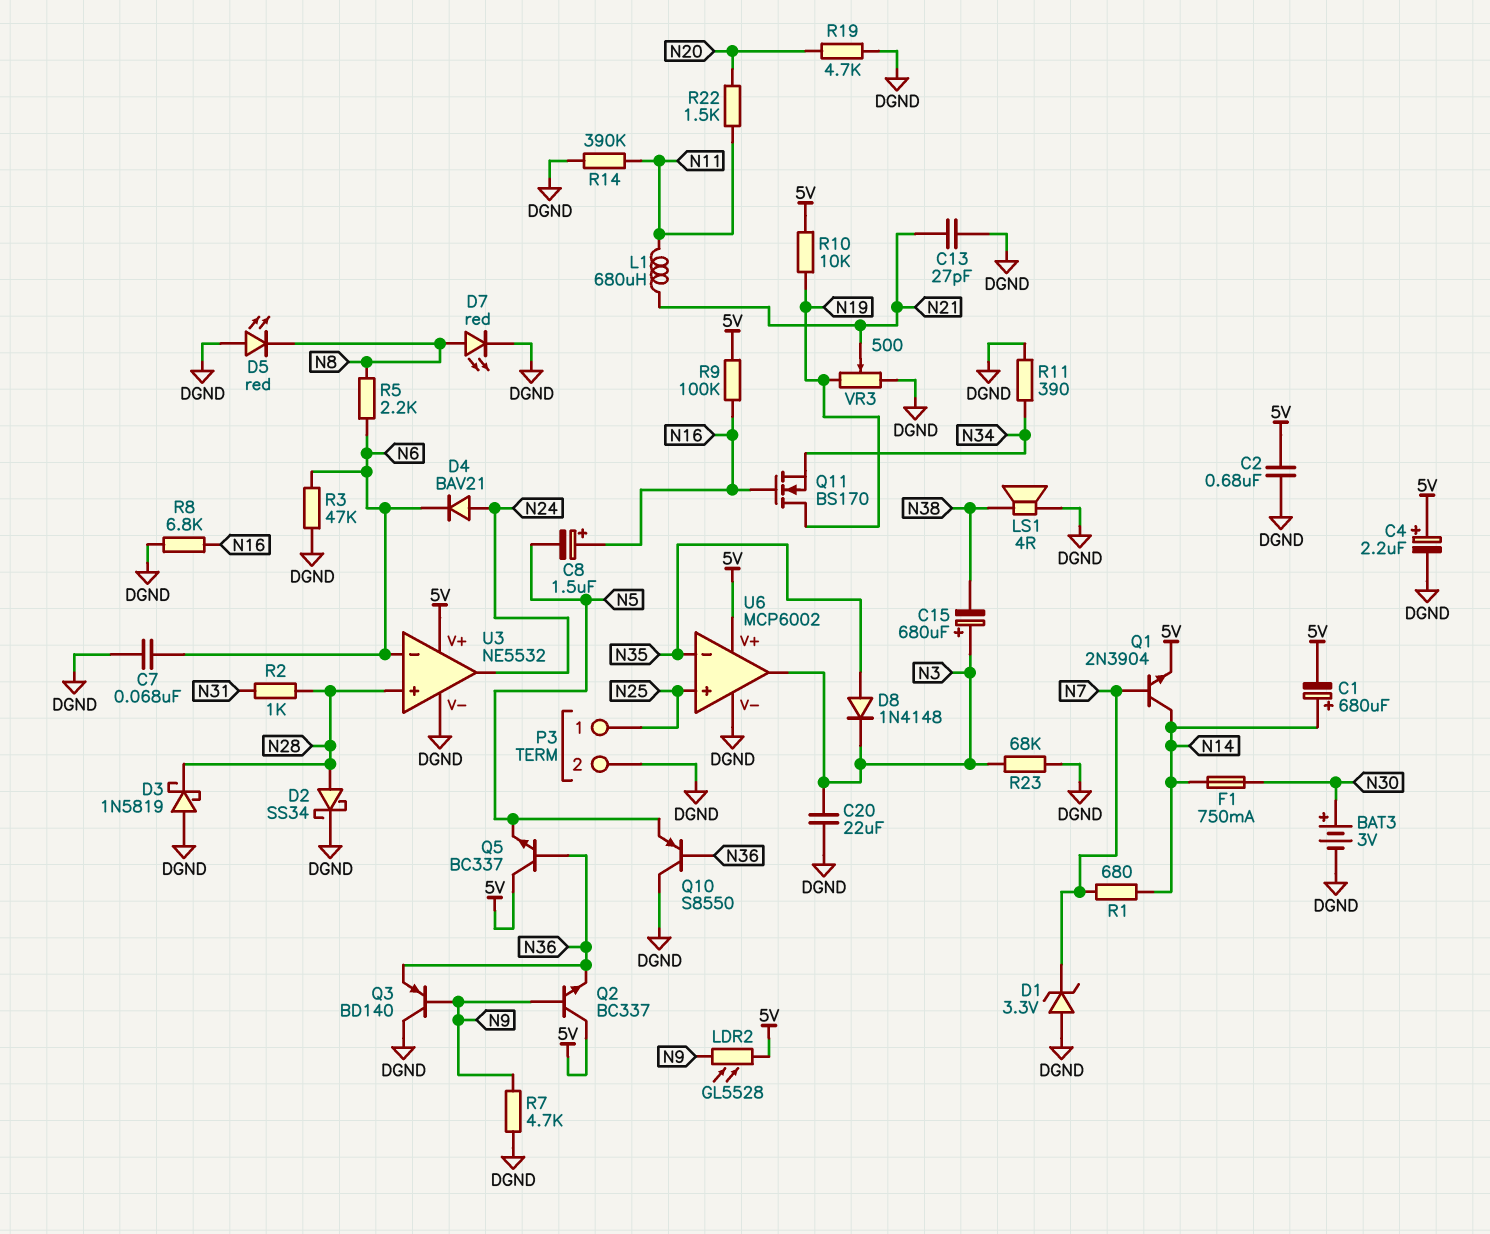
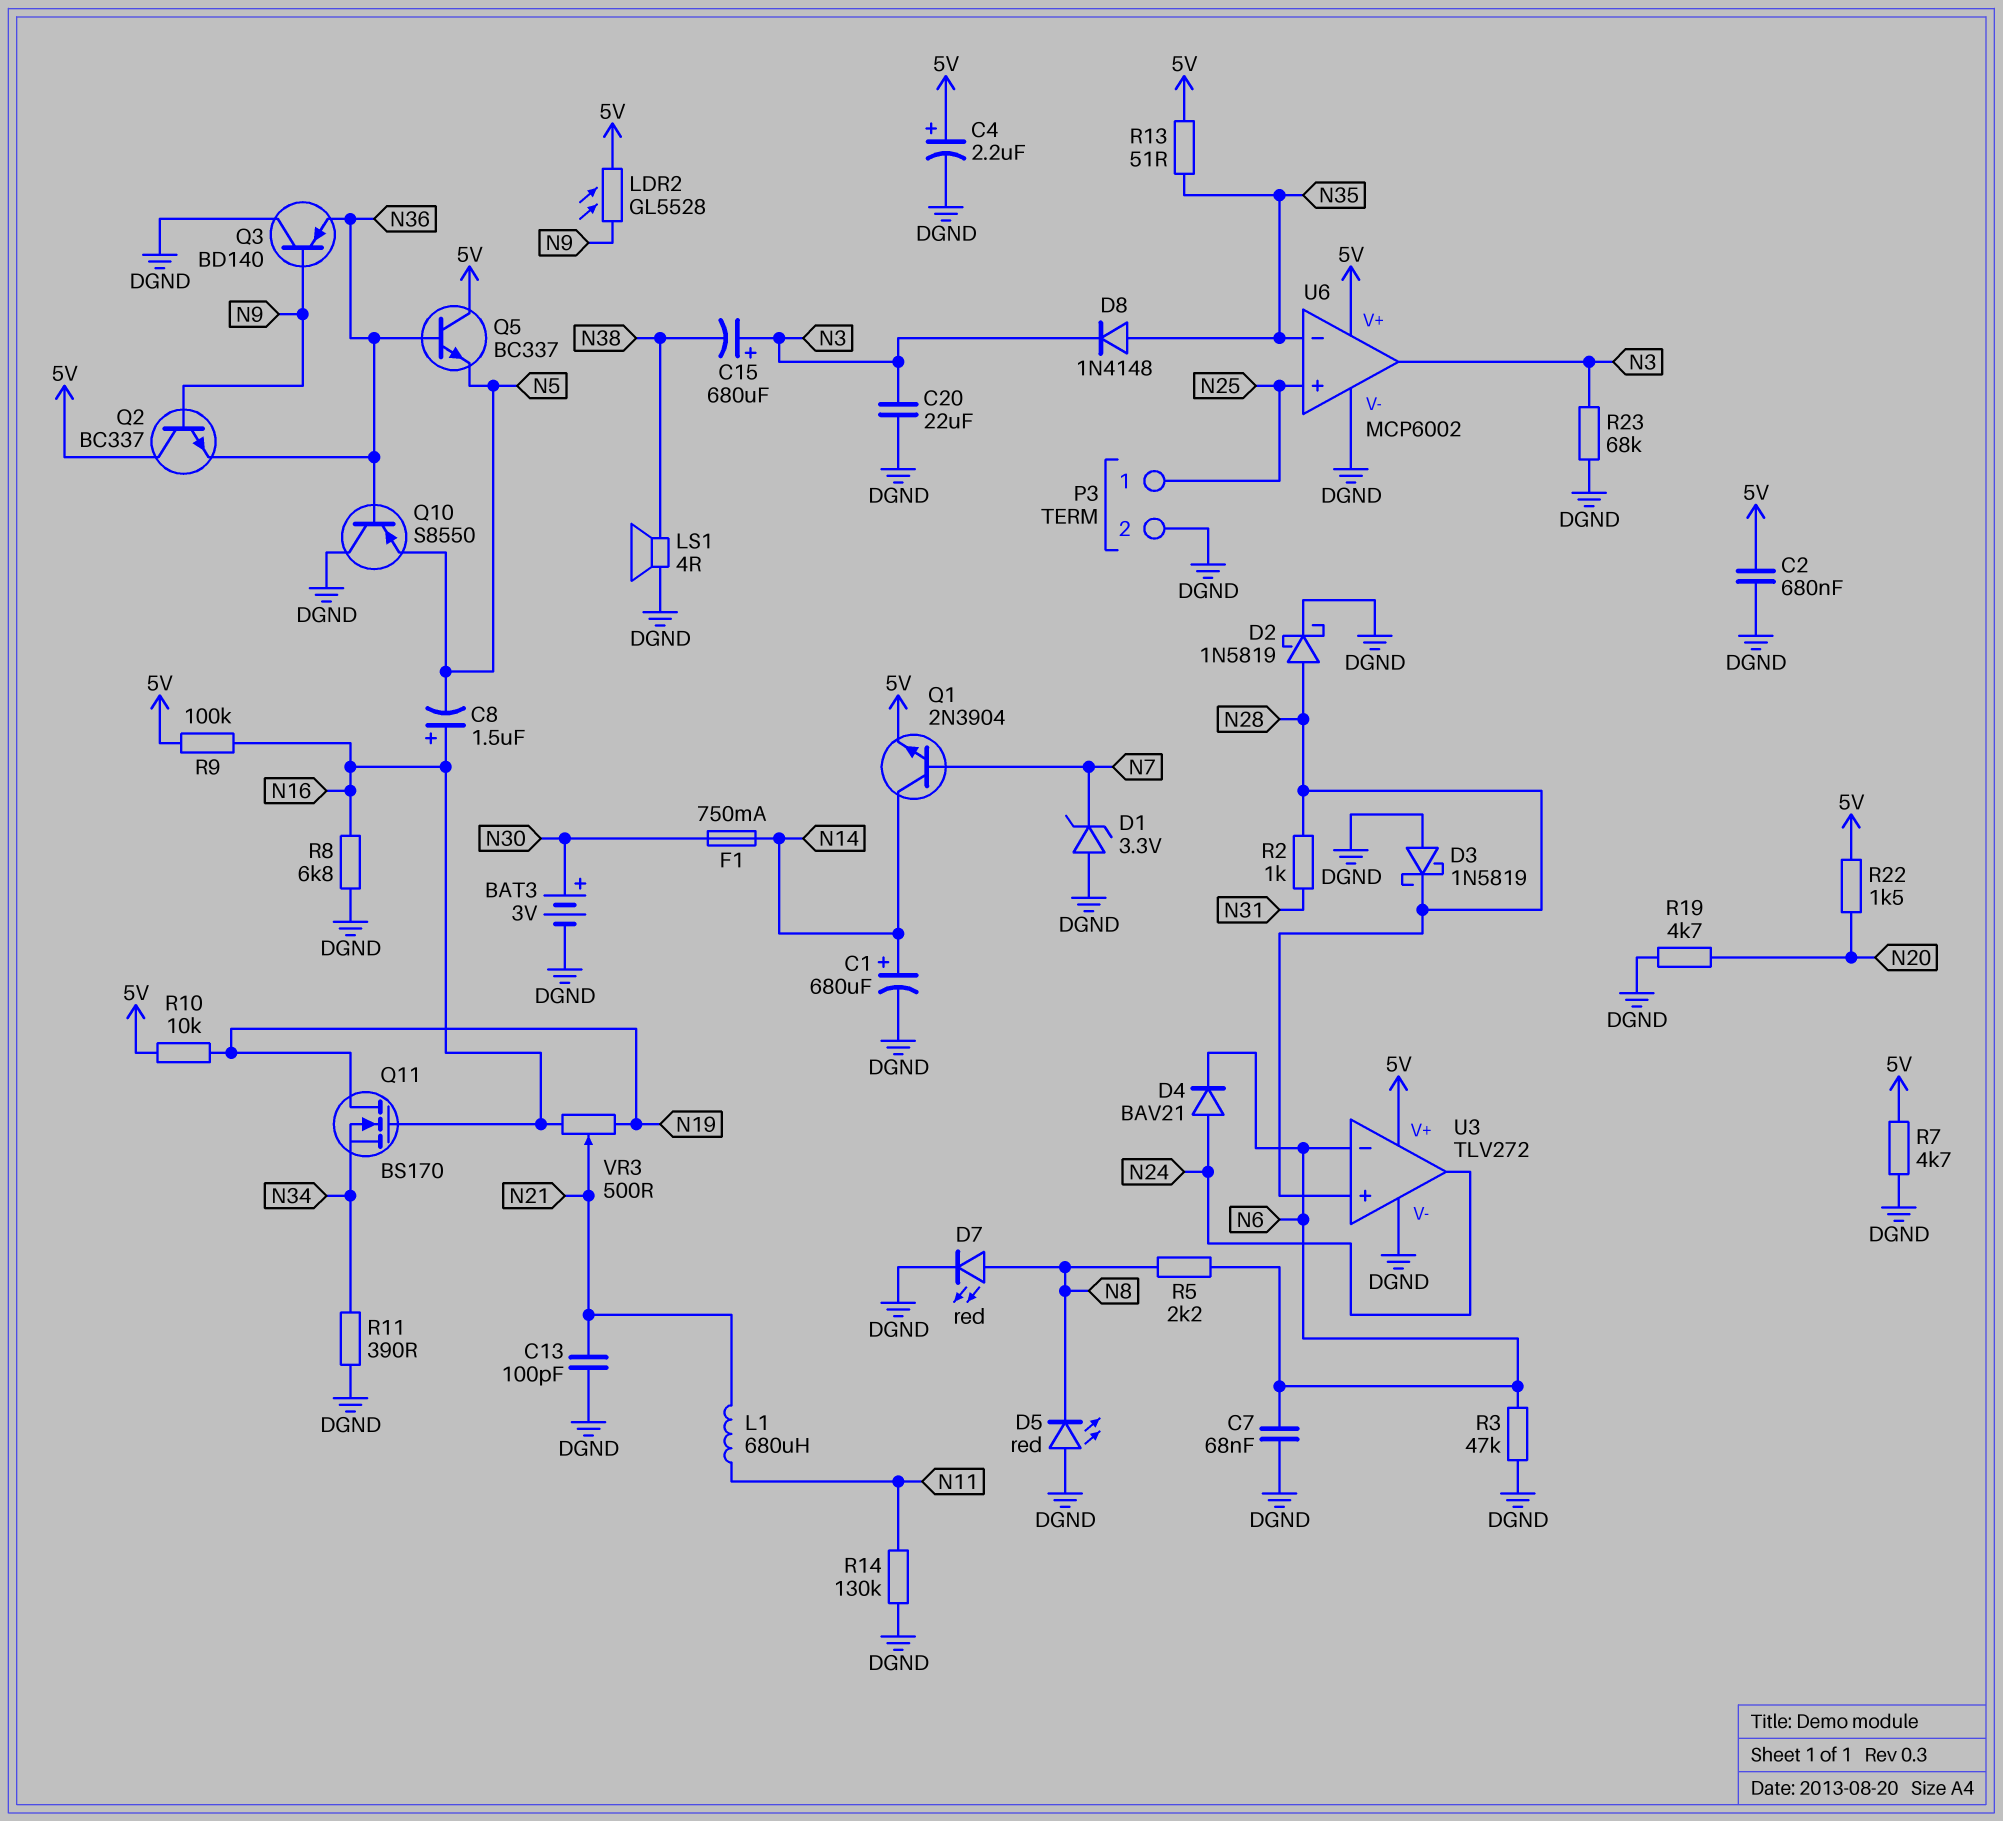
C1: 680uF (plus N14, minus 5V) -> 680uF (plus N14, minus DGND)
C13: 27pF (DGND, N21) -> 100pF (DGND, N21)
D2: schottky SS34 (A N28, K DGND) -> schottky 1N5819 (A N28, K DGND)
R1: 680 (N7, N14) -> none
R7: 4.7k (DGND, N9) -> 4.7k (5V, DGND)
R13: none -> 51 (5V, N35)
R14: 390k (DGND, N11) -> 130k (DGND, N11)
R22: 1.5k (N11, N20) -> 1.5k (5V, N20)
U3: NE5532 -> TLV272
VR3: 500 (DGND, N19, wiper N21) -> 500 (N16, N19, wiper N21)

